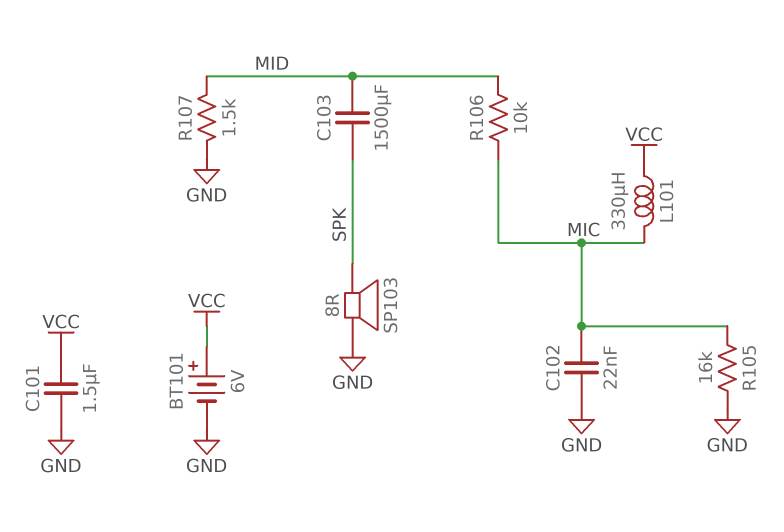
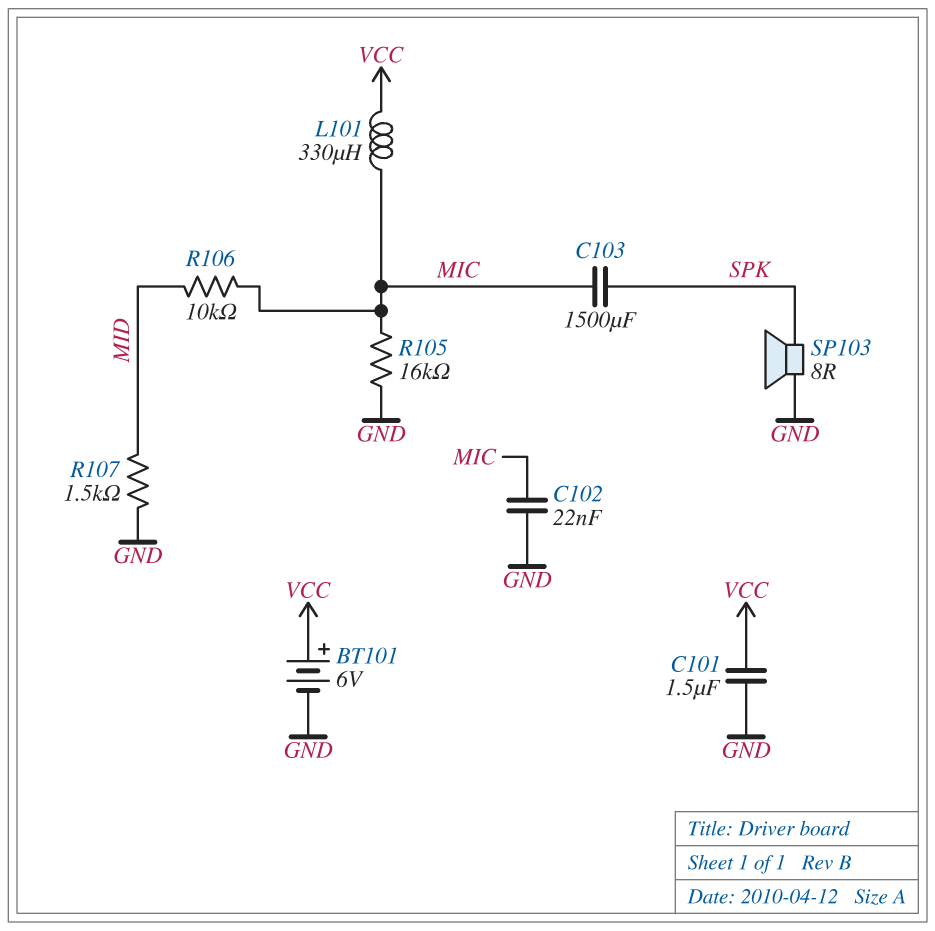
C103: 1500uF (MID, SPK) -> 1500uF (MIC, SPK)

